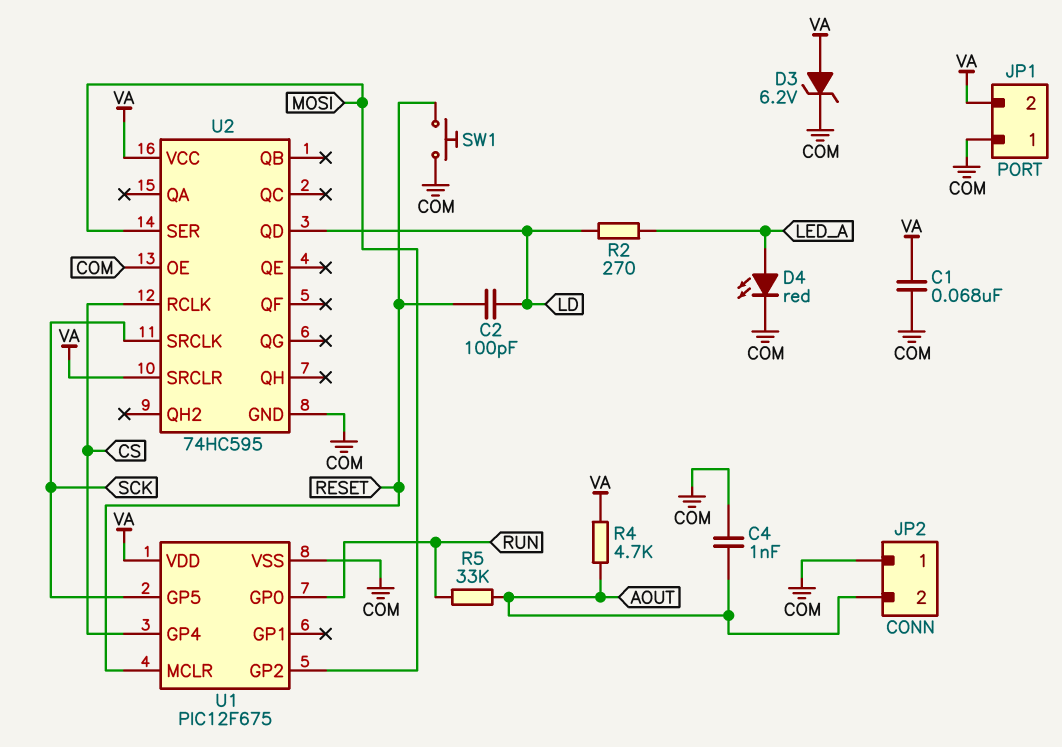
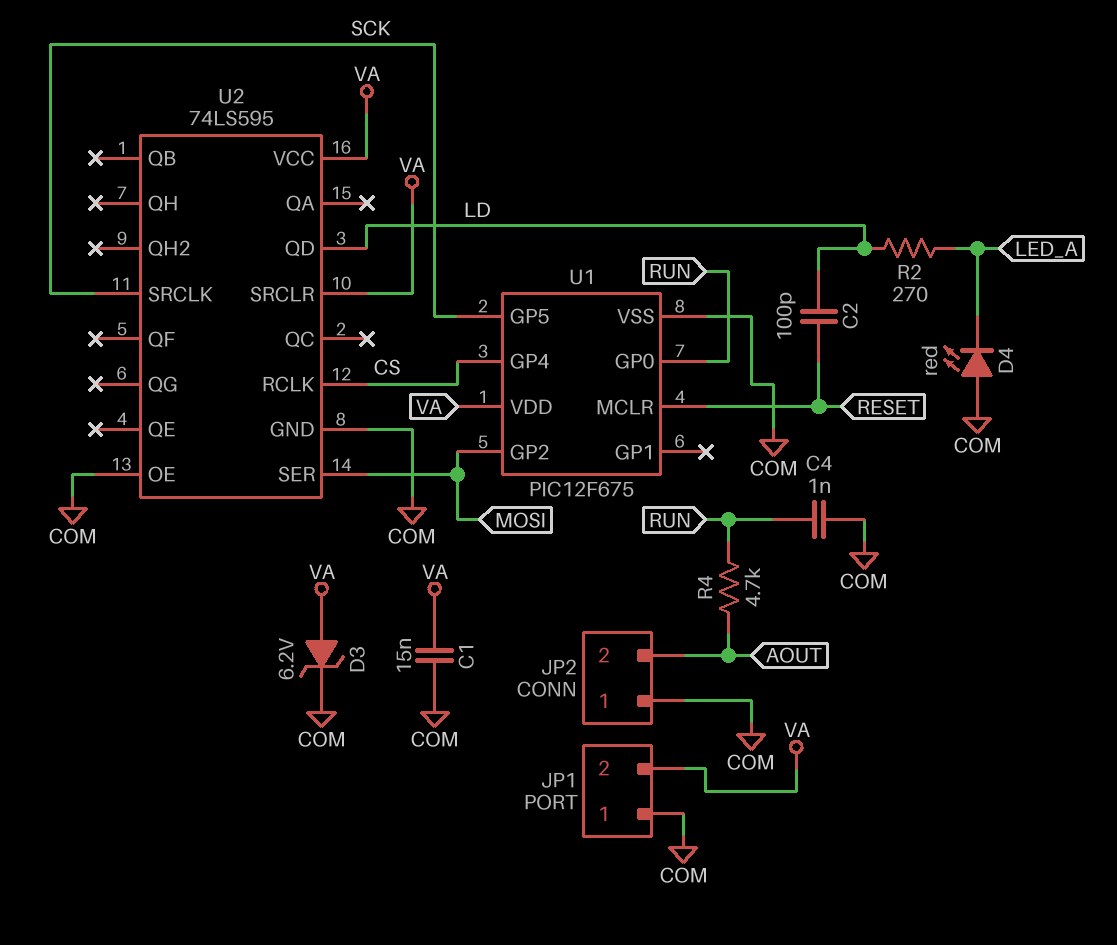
C1: 68nF (COM, VA) -> 15nF (COM, VA)
C4: 1nF (AOUT, COM) -> 1nF (COM, RUN)
D4: LED red (A LED_A, K COM) -> LED red (A COM, K LED_A)
R4: 4.7k (AOUT, VA) -> 4.7k (AOUT, RUN)
R5: 33k (AOUT, RUN) -> none
SW1: button (COM, RESET) -> none
U2: 74HC595 -> 74LS595

